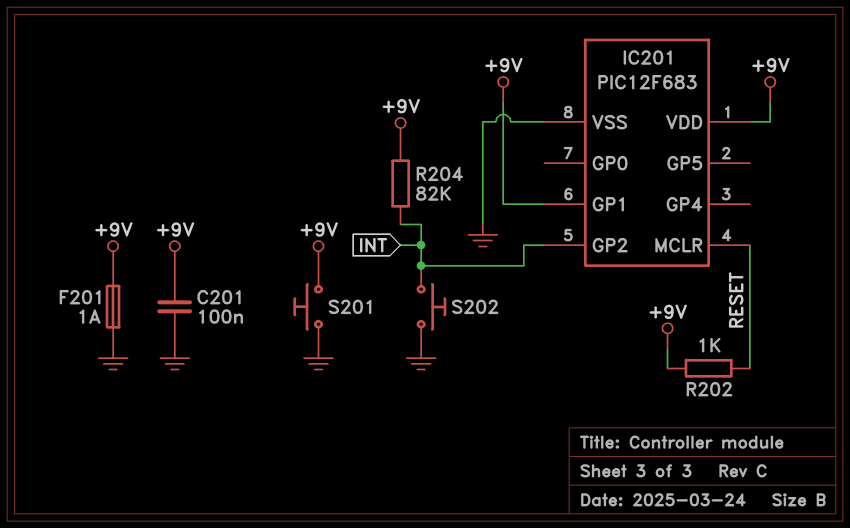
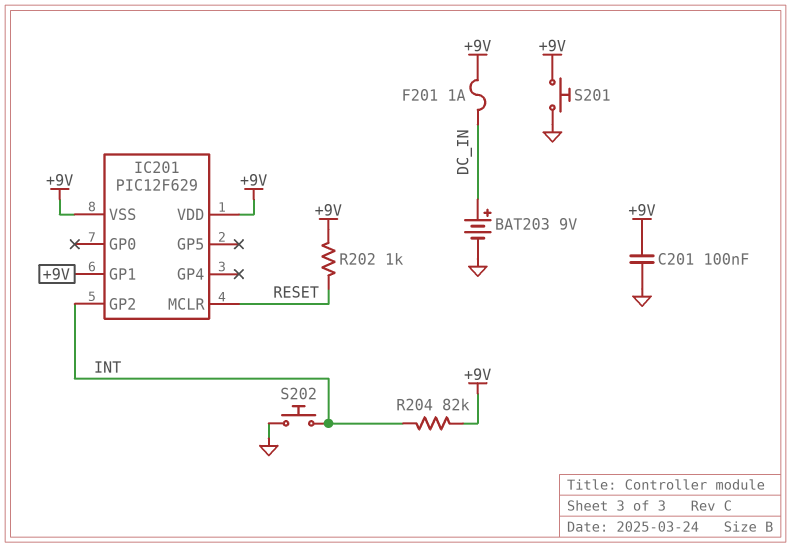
BAT203: none -> 9V (plus DC_IN, minus GND)
F201: 1A (+9V, GND) -> 1A (+9V, DC_IN)
IC201: PIC12F683 -> PIC12F629
IC201 pin VSS: GND -> +9V

